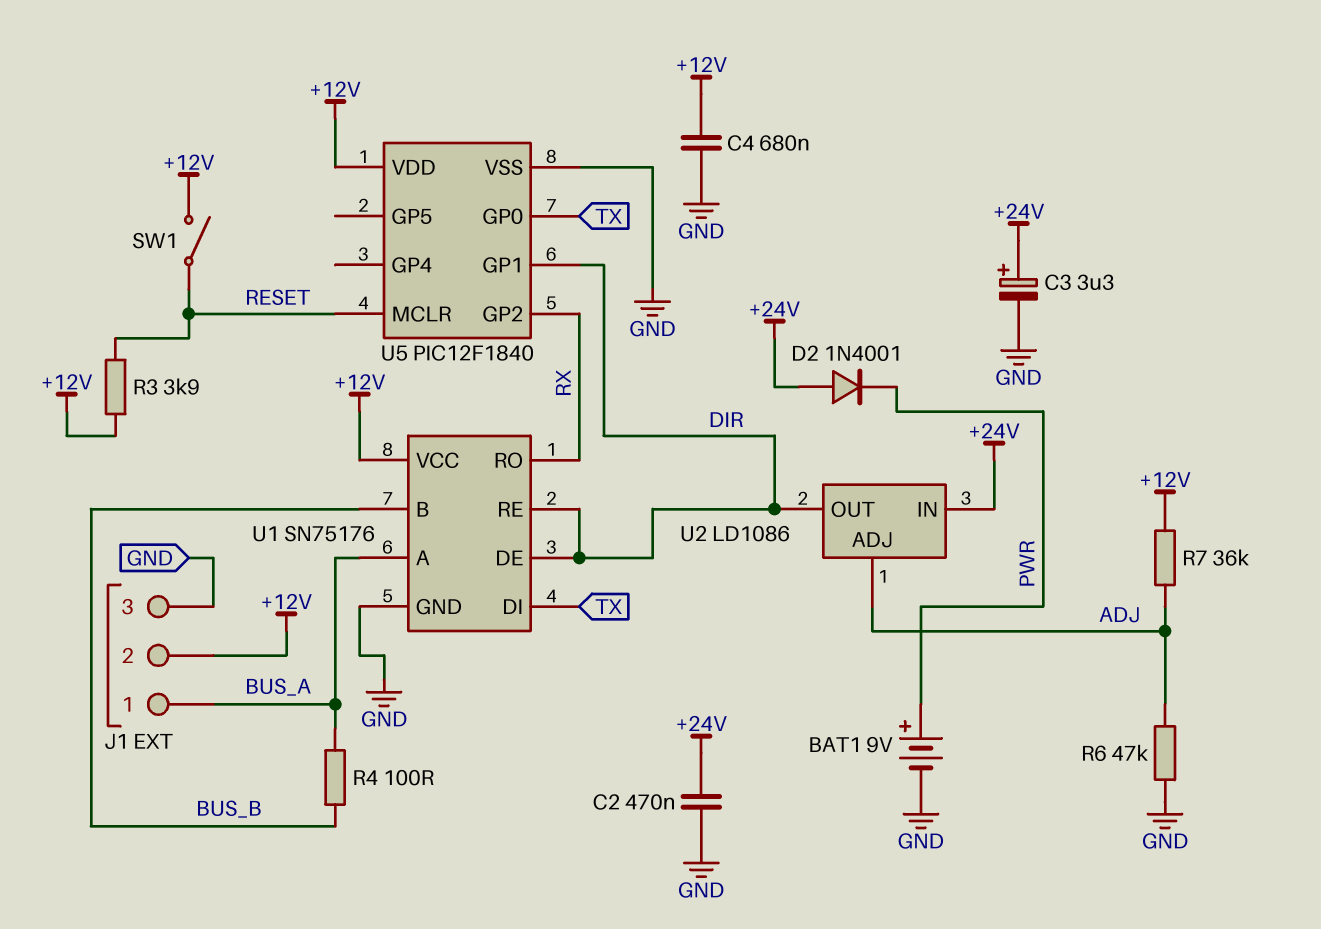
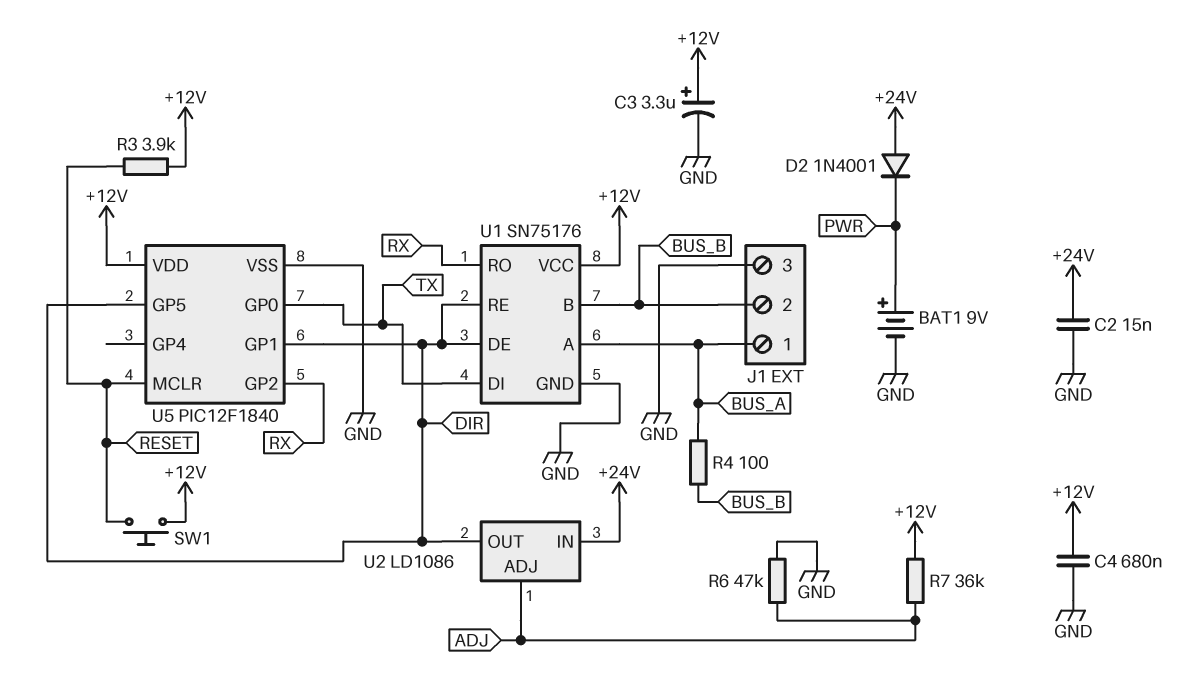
C2: 470nF (+24V, GND) -> 15nF (+24V, GND)
C3: 3.3uF (plus +24V, minus GND) -> 3.3uF (plus +12V, minus GND)
J1 pin 2: +12V -> BUS_B
SW1: switch (+12V, RESET) -> button (+12V, RESET)
U5 pin GP5: none -> DIR

